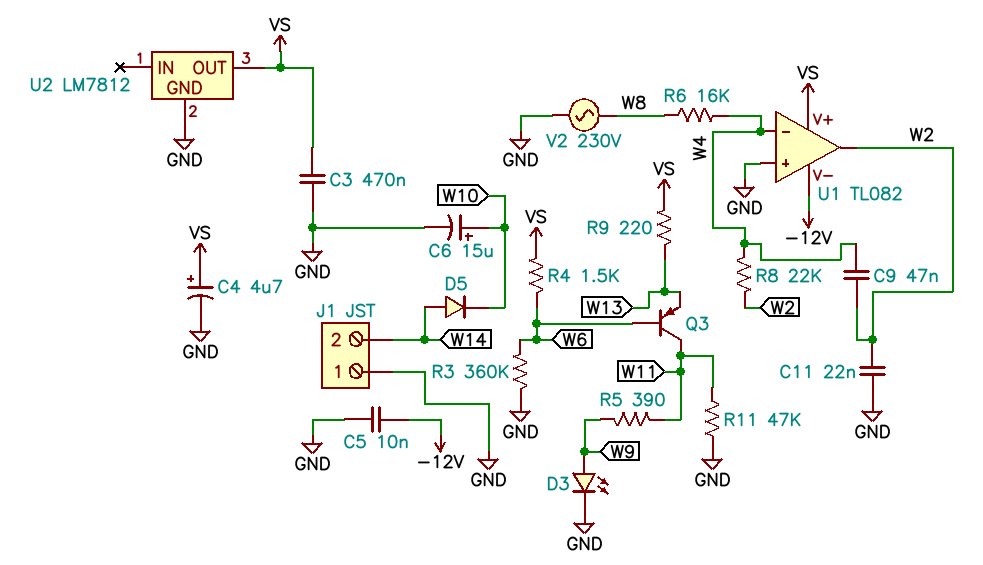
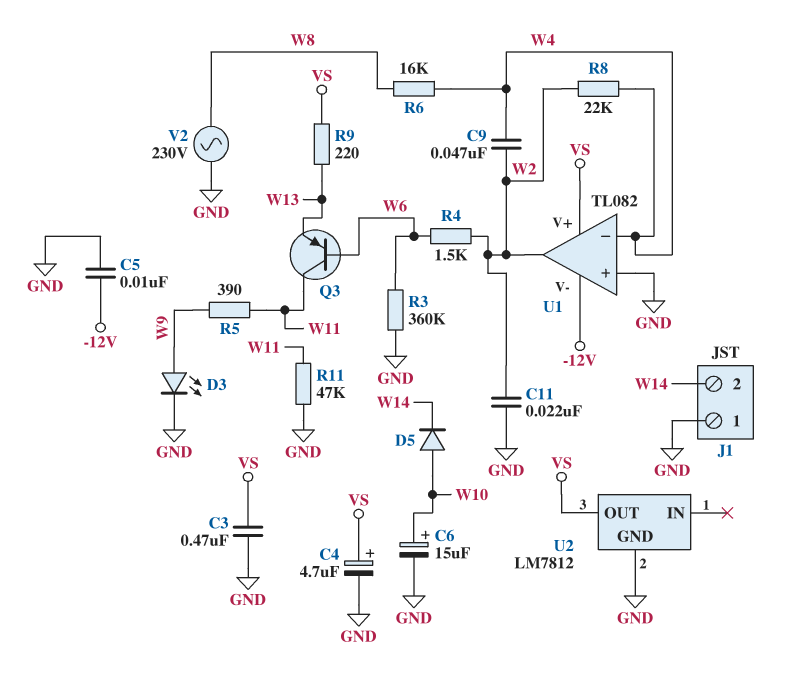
D5: diode (A W14, K W10) -> diode (A W10, K W14)
R4: 1.5k (VS, W6) -> 1.5k (W2, W6)

